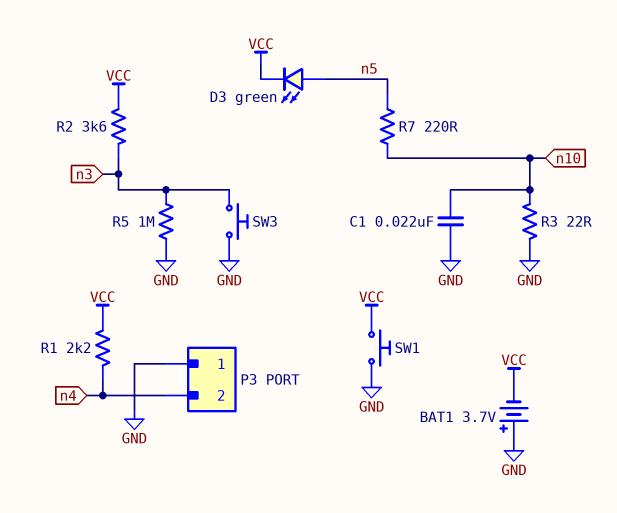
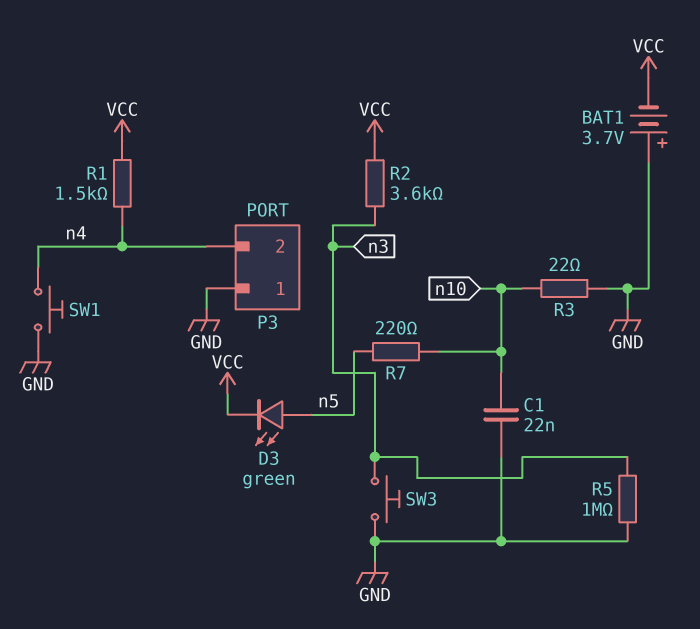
R1: 2.2k (VCC, n4) -> 1.5k (VCC, n4)
SW1: button (GND, VCC) -> button (GND, n4)

